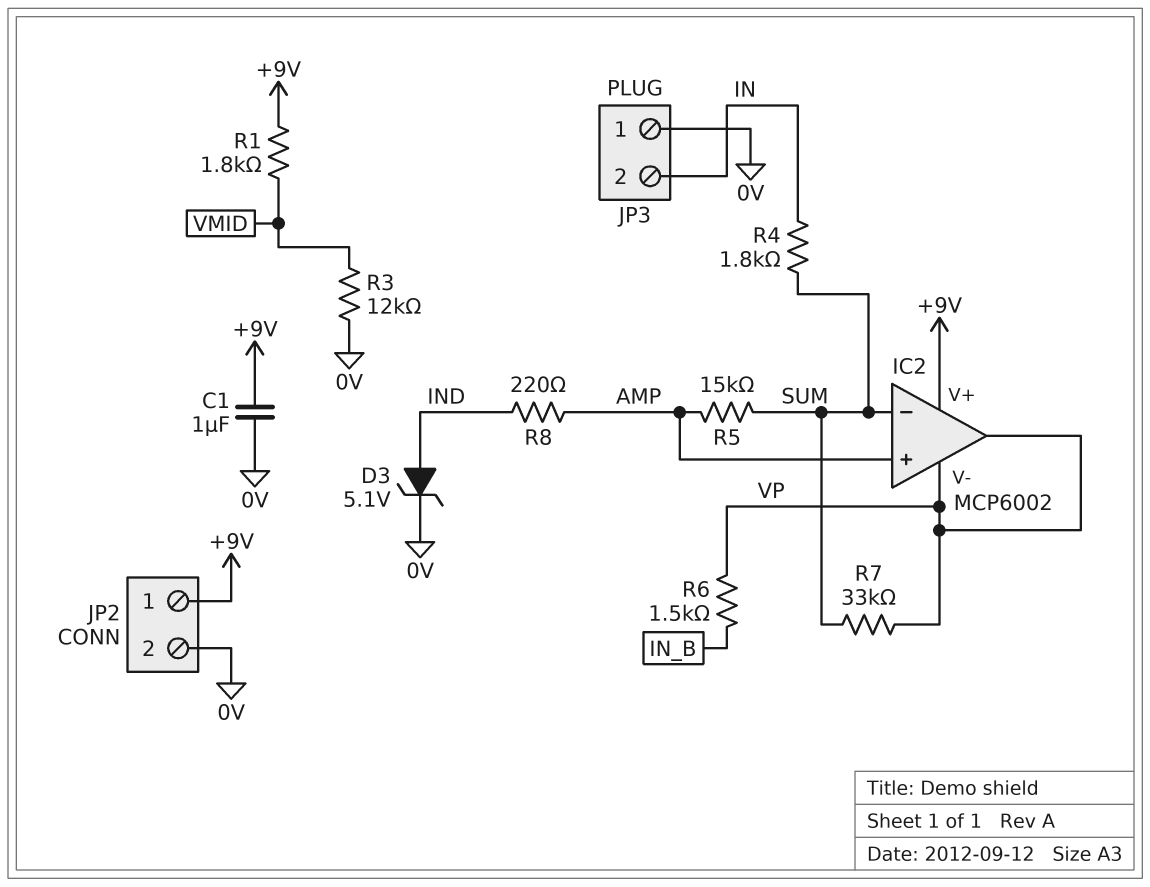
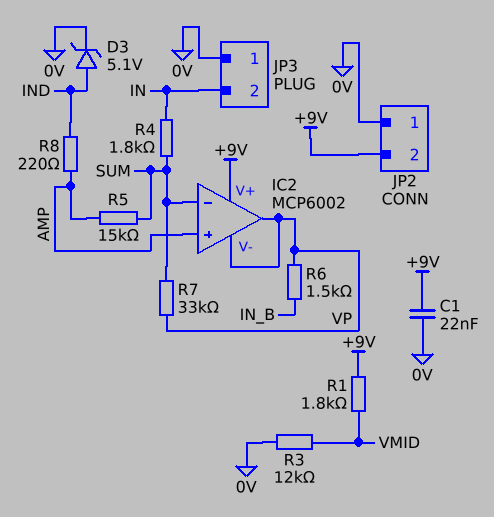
C1: 1uF (+9V, 0V) -> 22nF (+9V, 0V)
JP2 pin 1: +9V -> 0V
JP2 pin 2: 0V -> +9V

